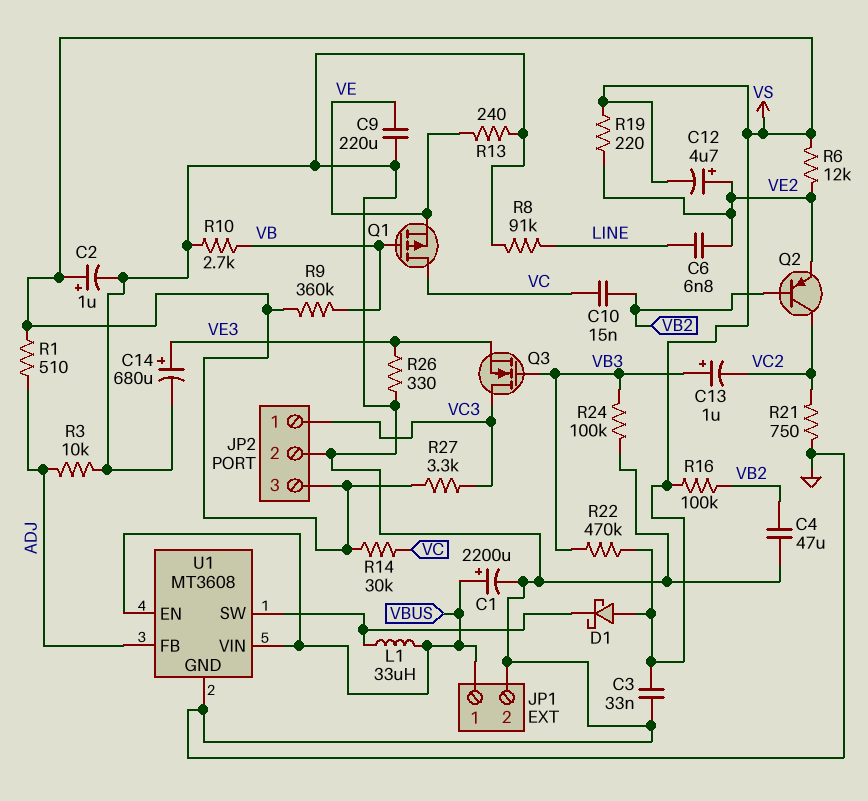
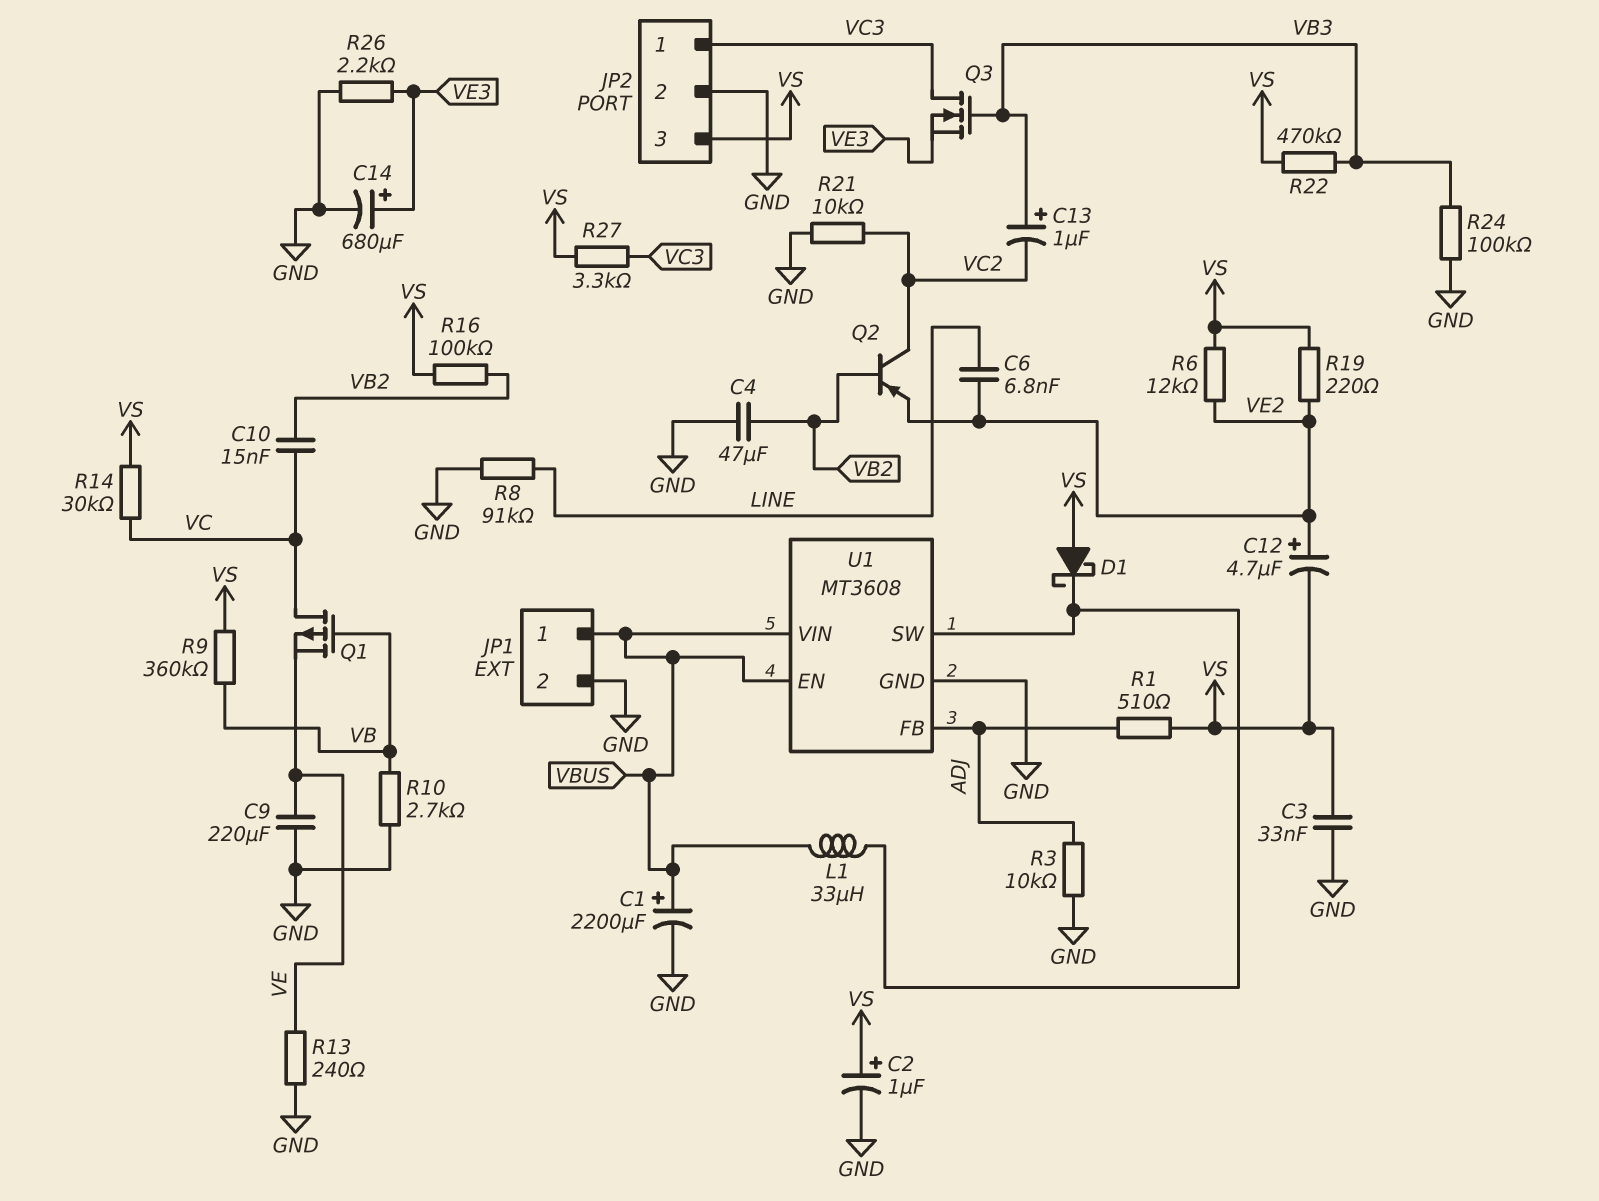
R21: 750 (GND, VC2) -> 10k (GND, VC2)
R26: 330 (GND, VE3) -> 2.2k (GND, VE3)

